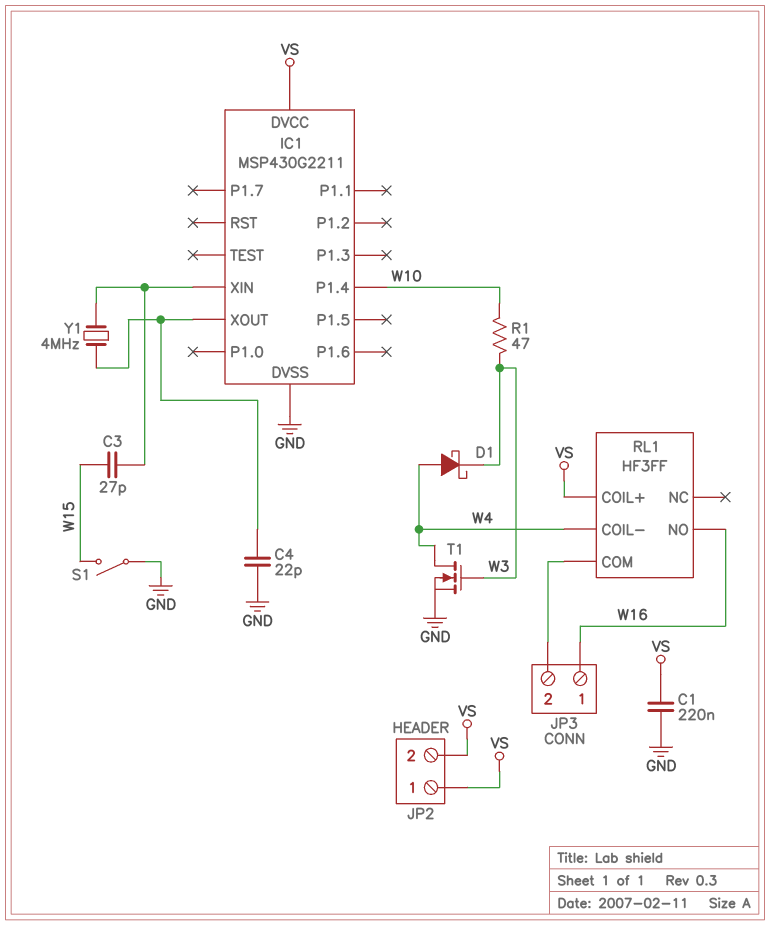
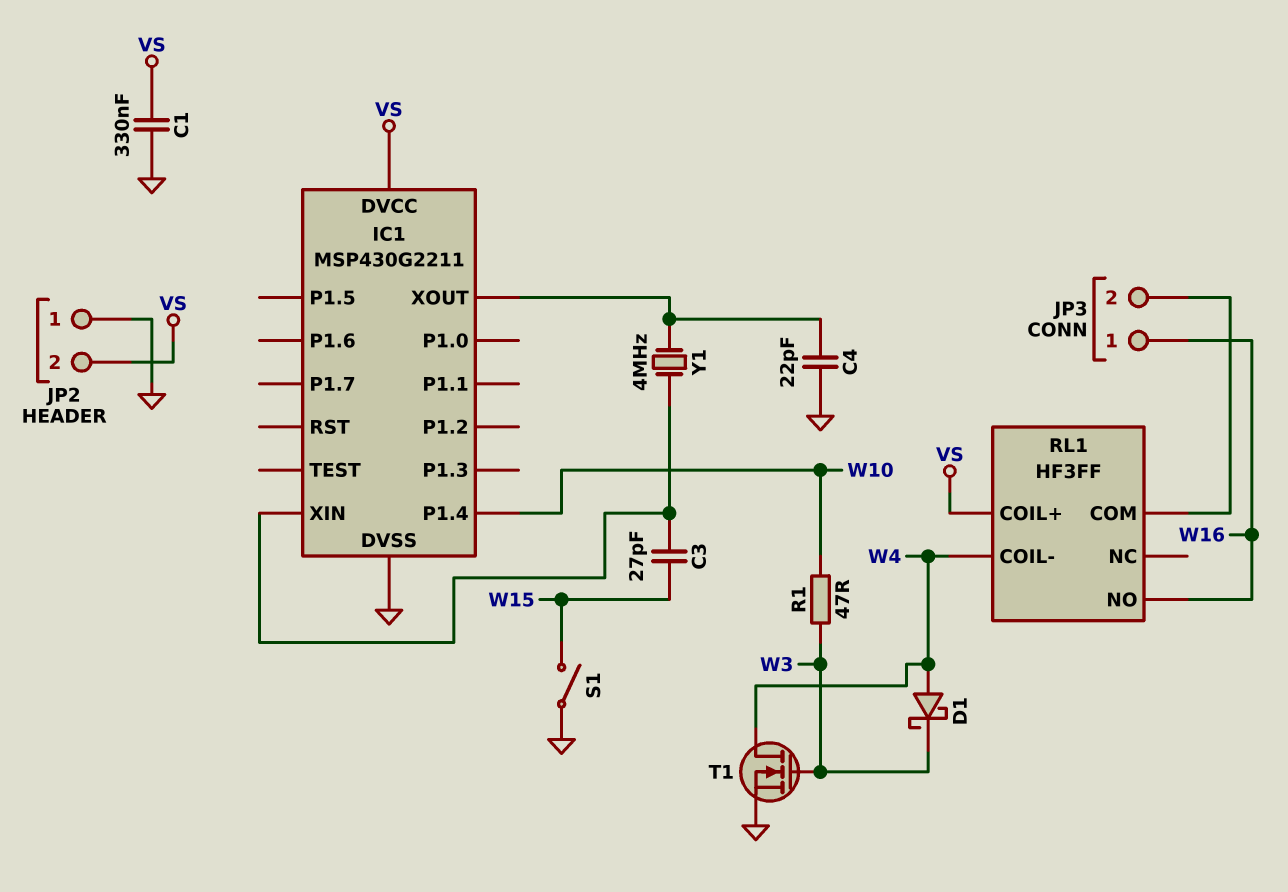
C1: 220nF (GND, VS) -> 330nF (GND, VS)
JP2 pin 1: VS -> GND

